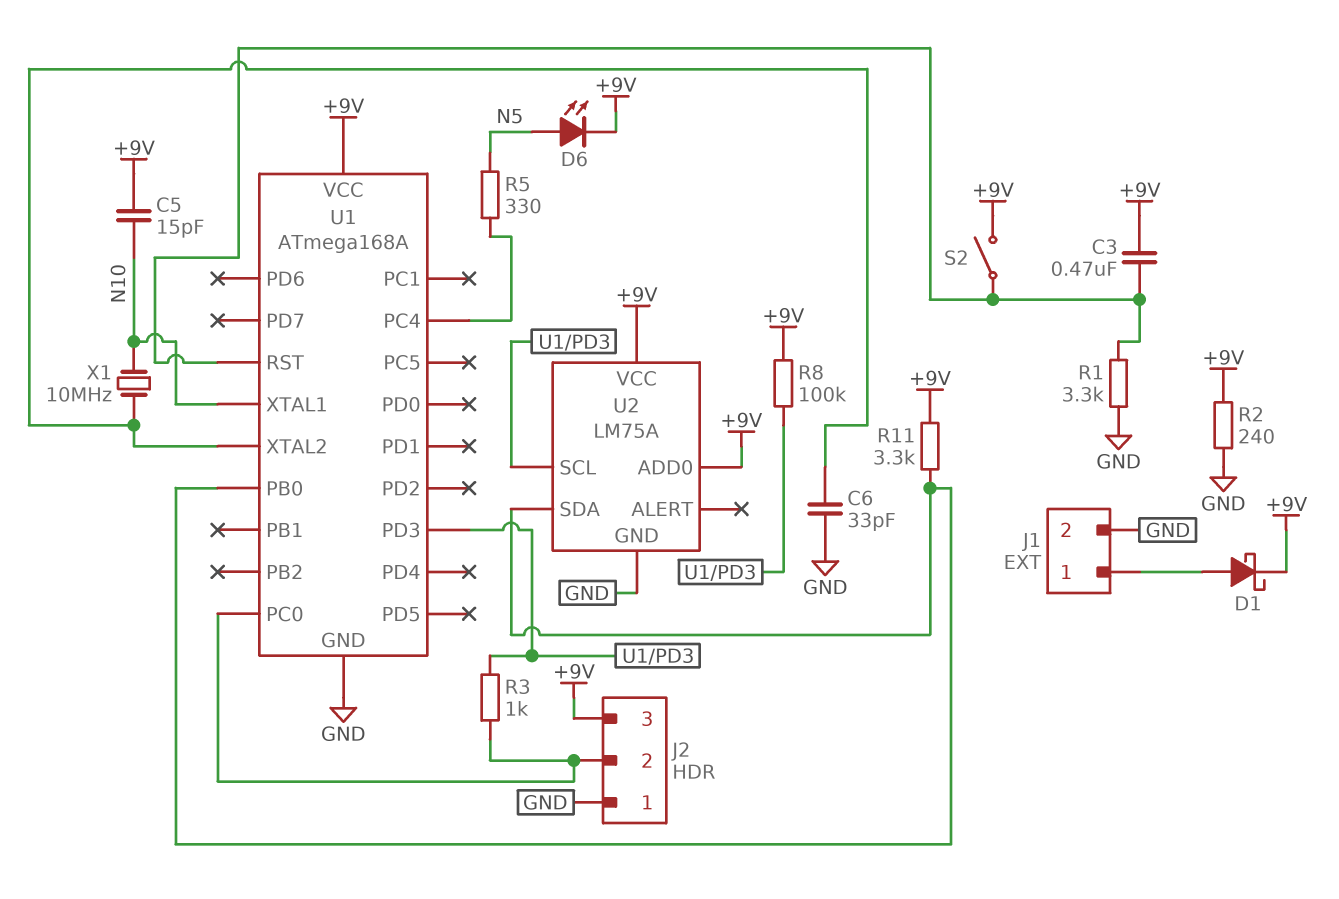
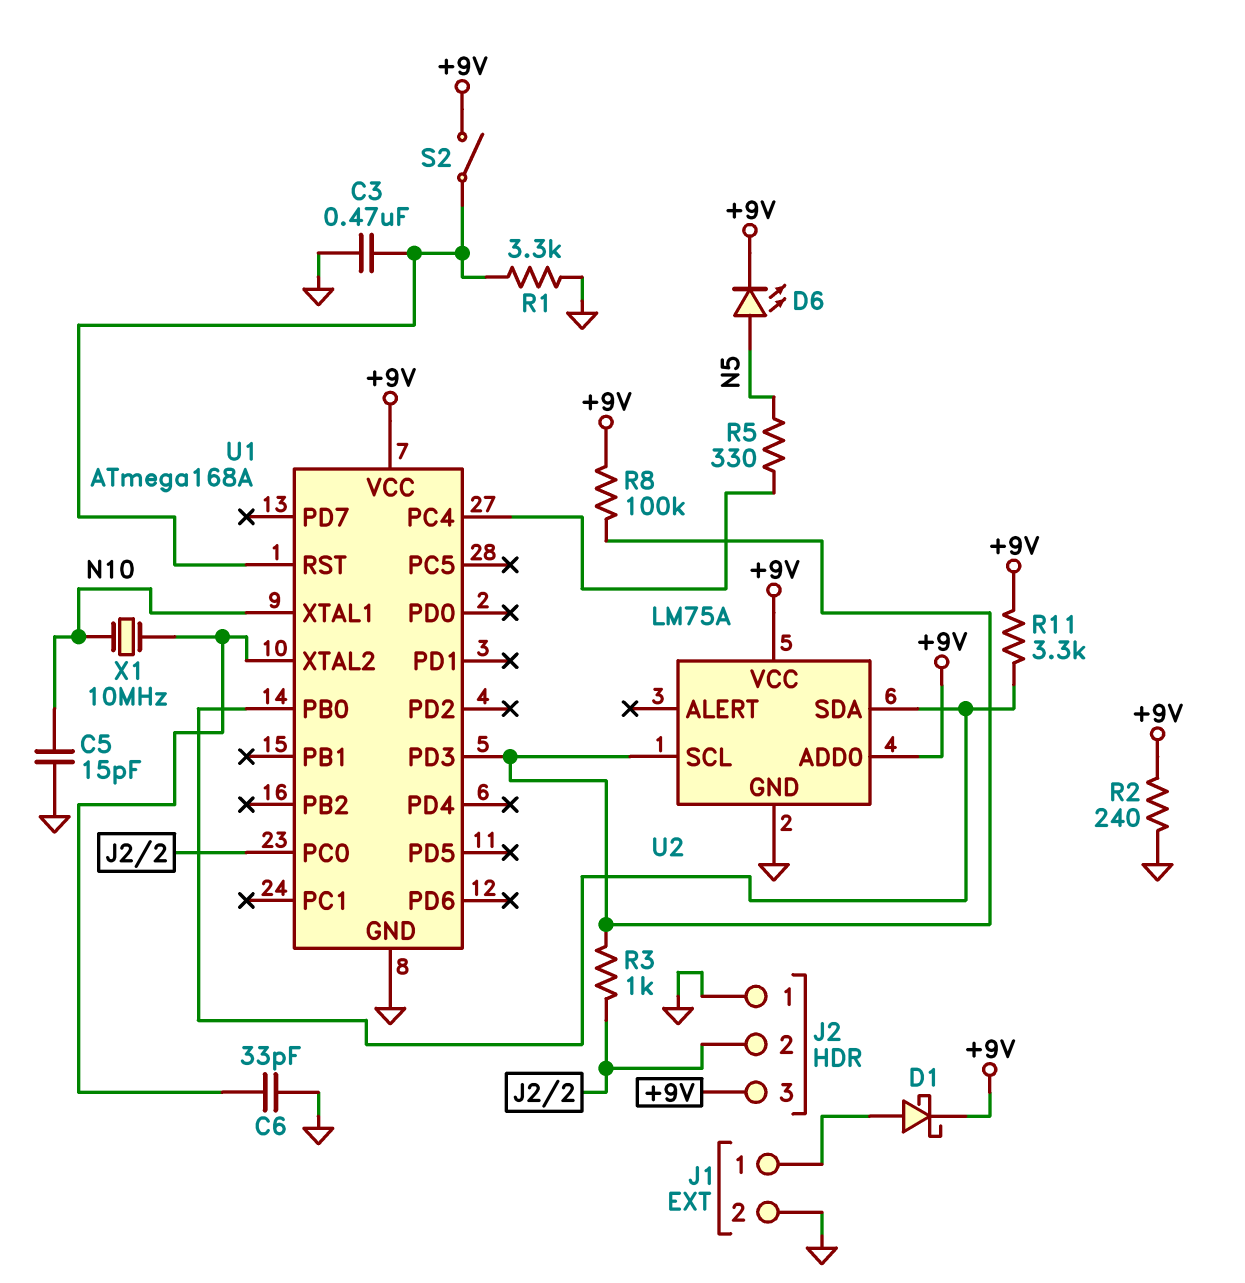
C3: 470nF (+9V, U1/RST) -> 470nF (GND, U1/RST)
C5: 15pF (+9V, N10) -> 15pF (GND, N10)

